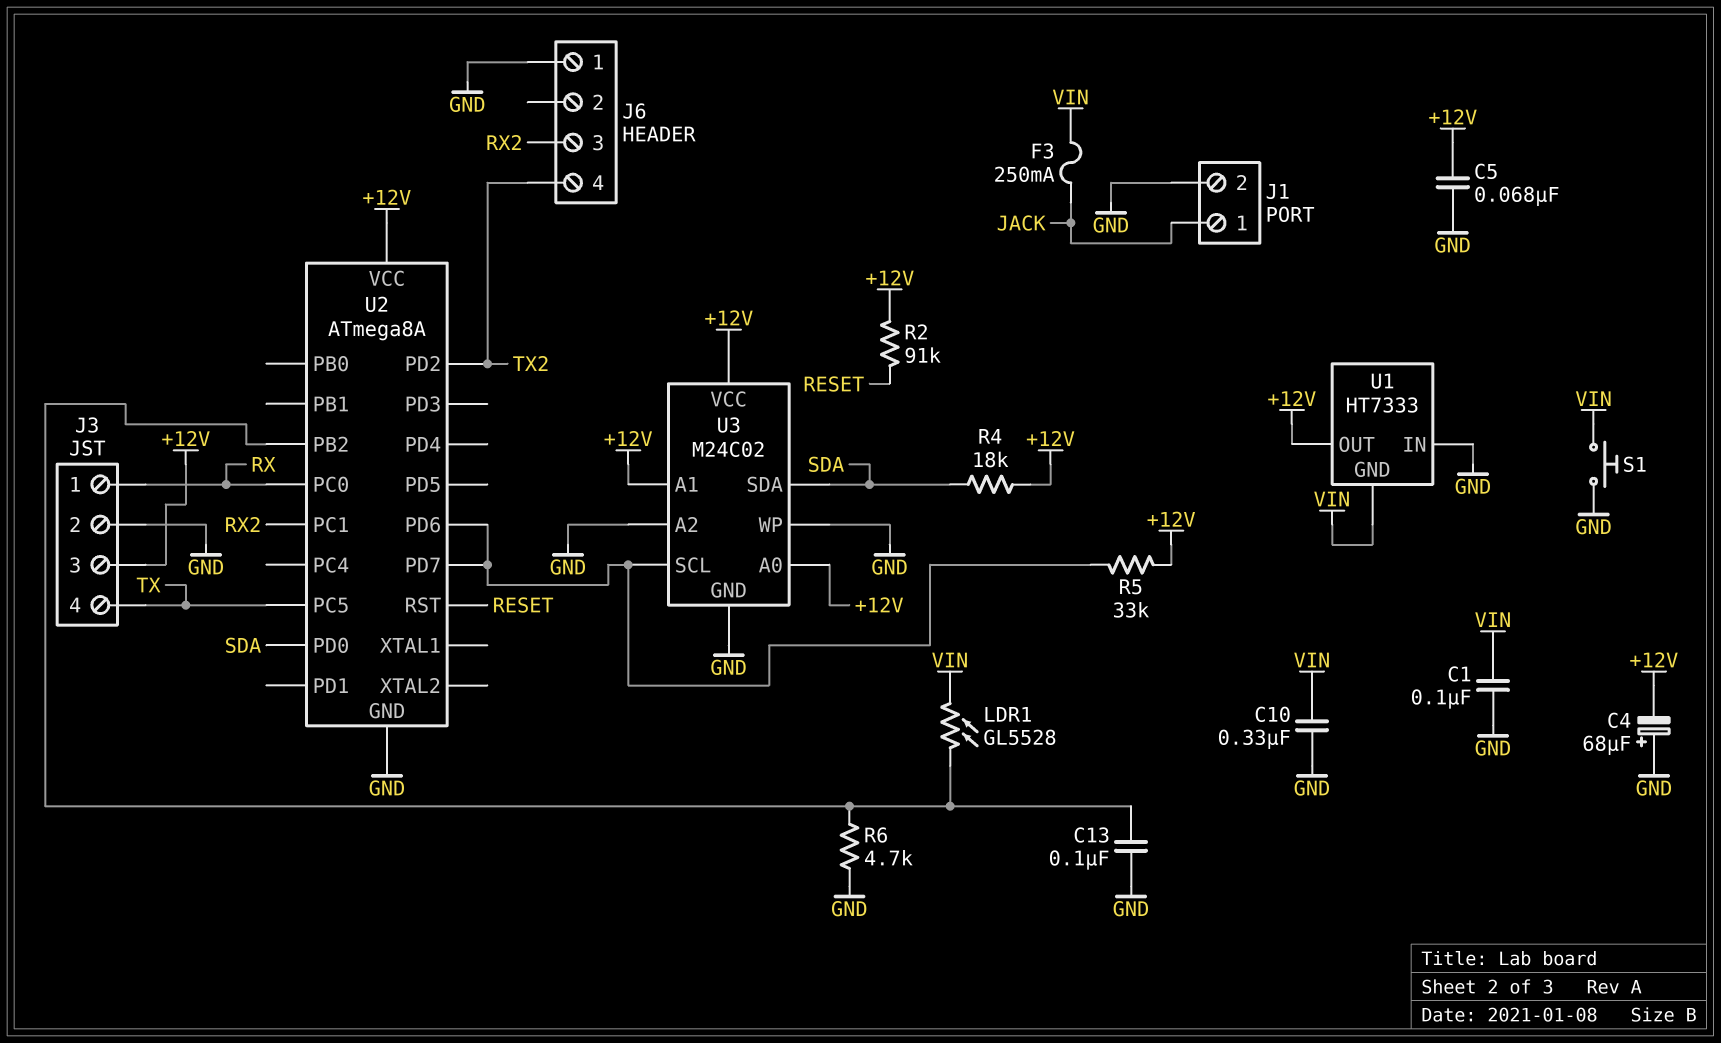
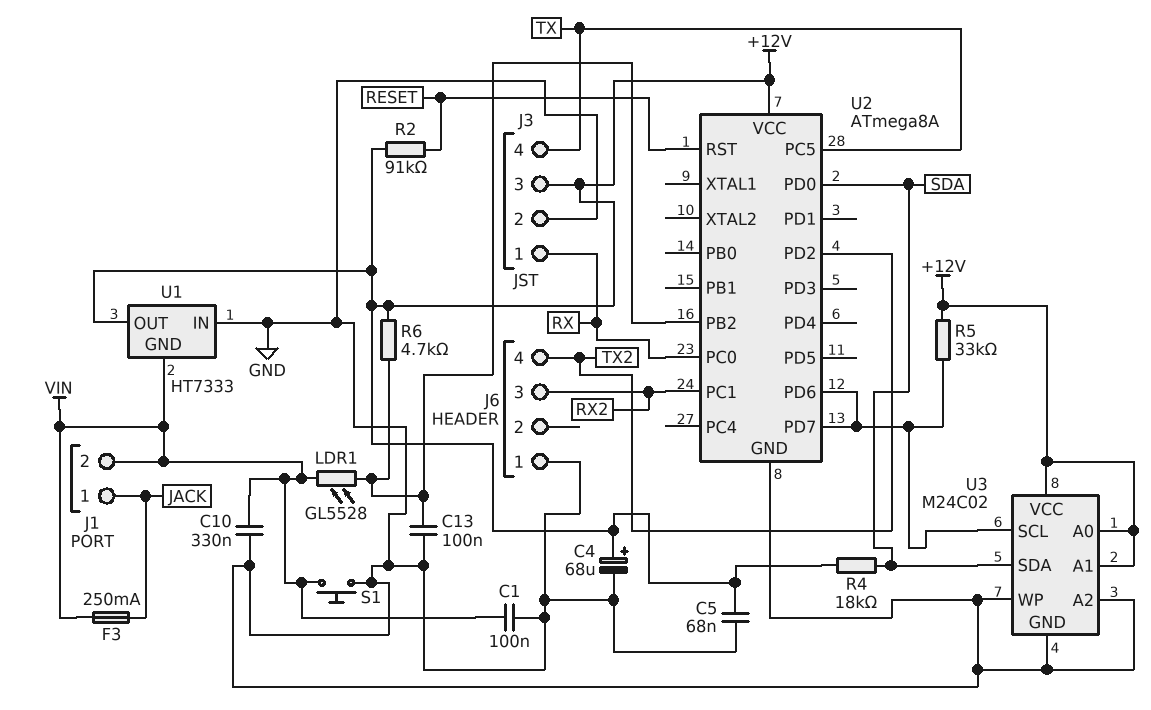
C4: 68uF (plus GND, minus +12V) -> 68uF (plus +12V, minus GND)
J1 pin 2: GND -> VIN
R6: 4.7k (GND, U2/PB2) -> 4.7k (+12V, U2/PB2)

